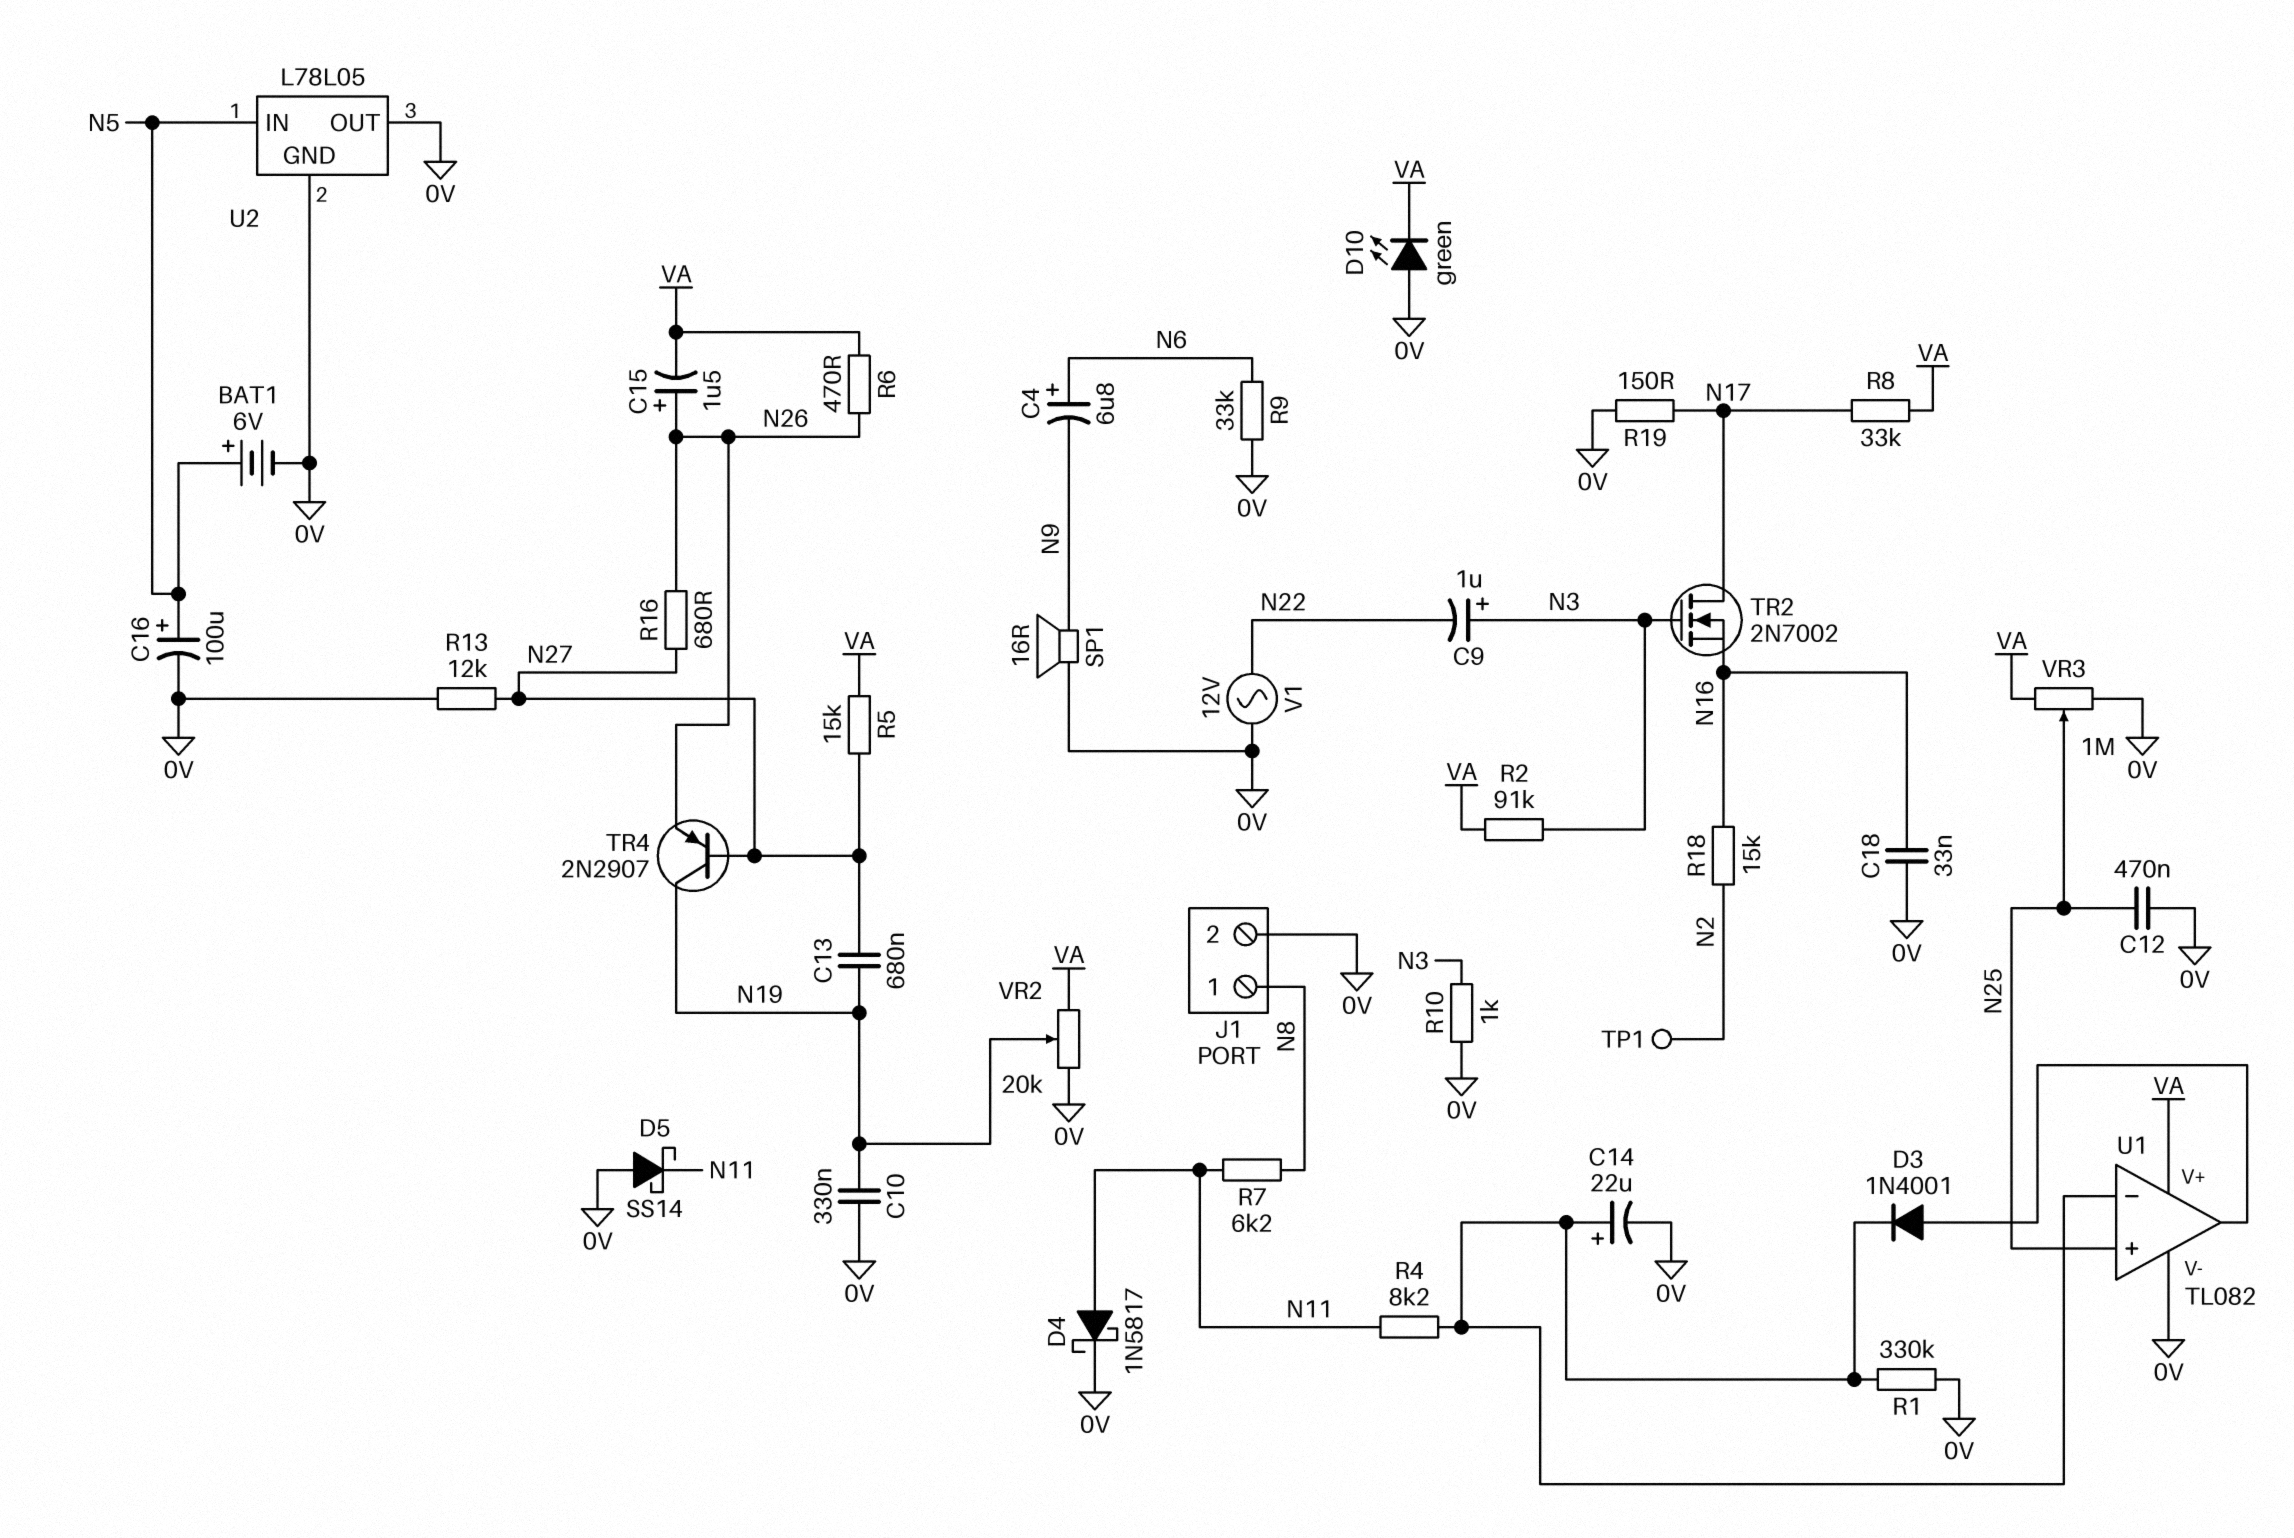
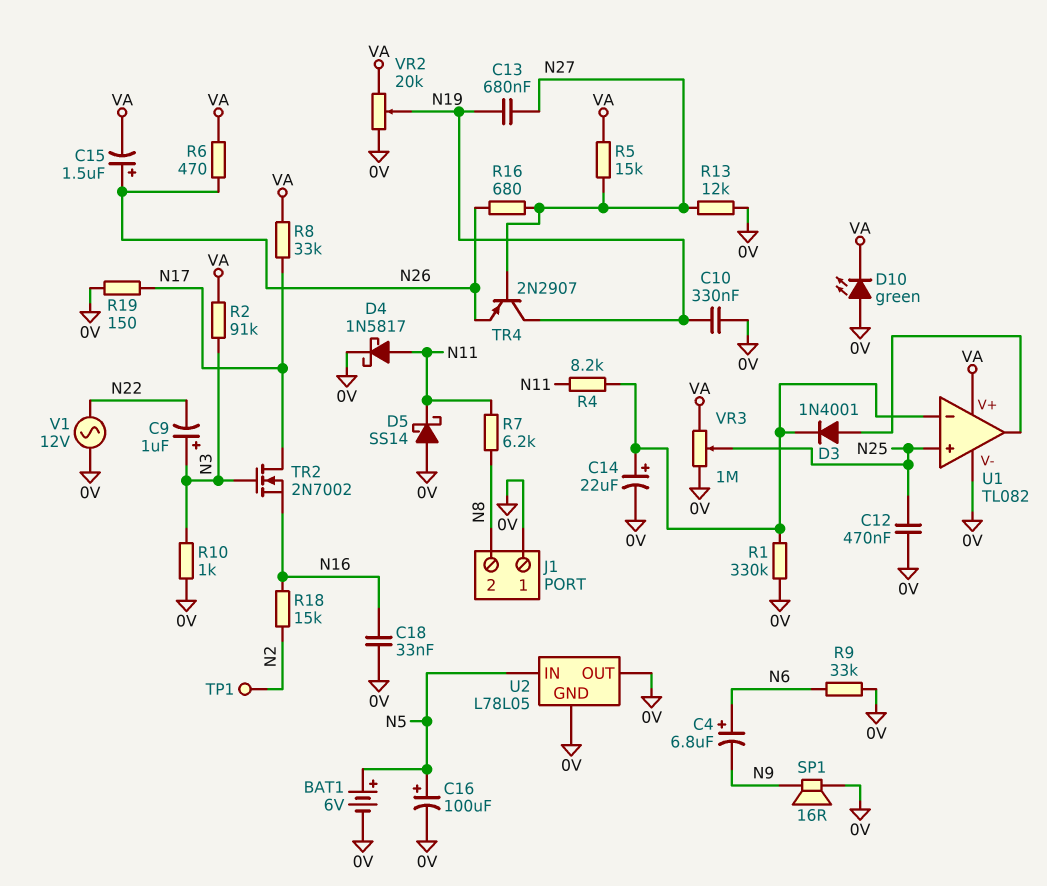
J1 pin 1: N8 -> 0V
J1 pin 2: 0V -> N8

